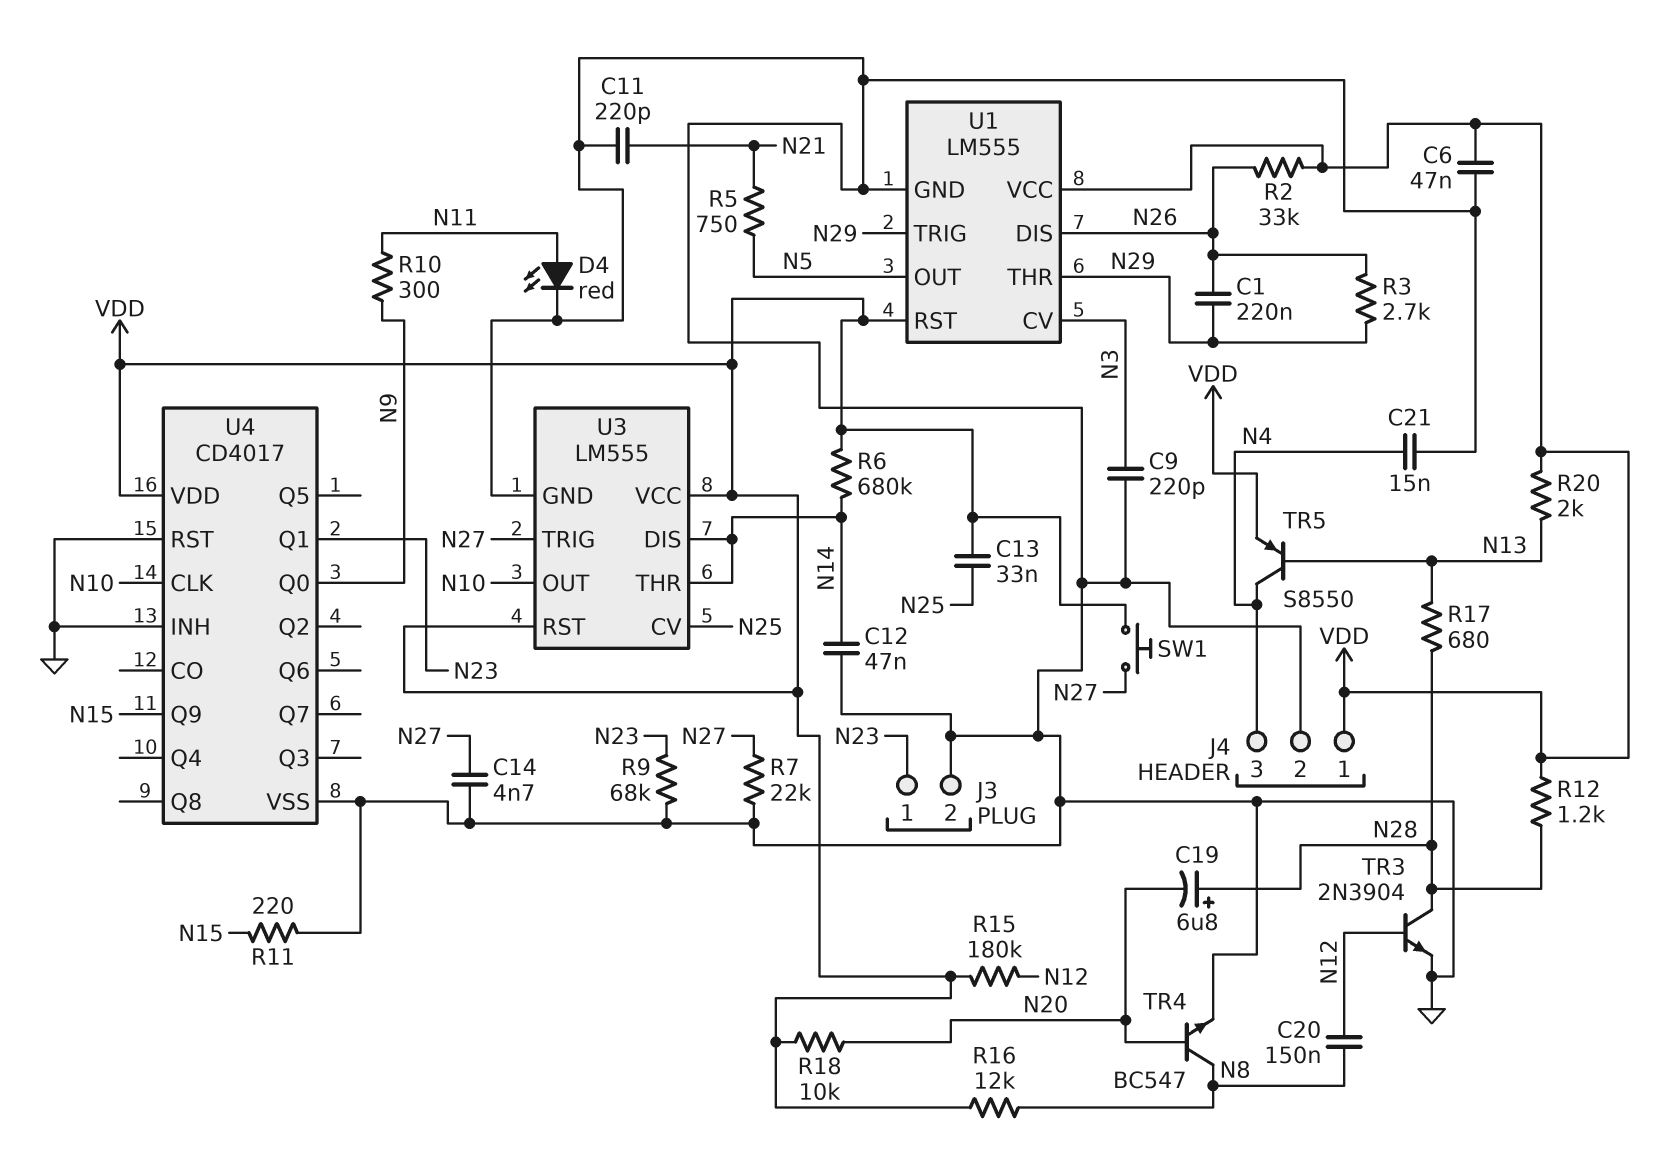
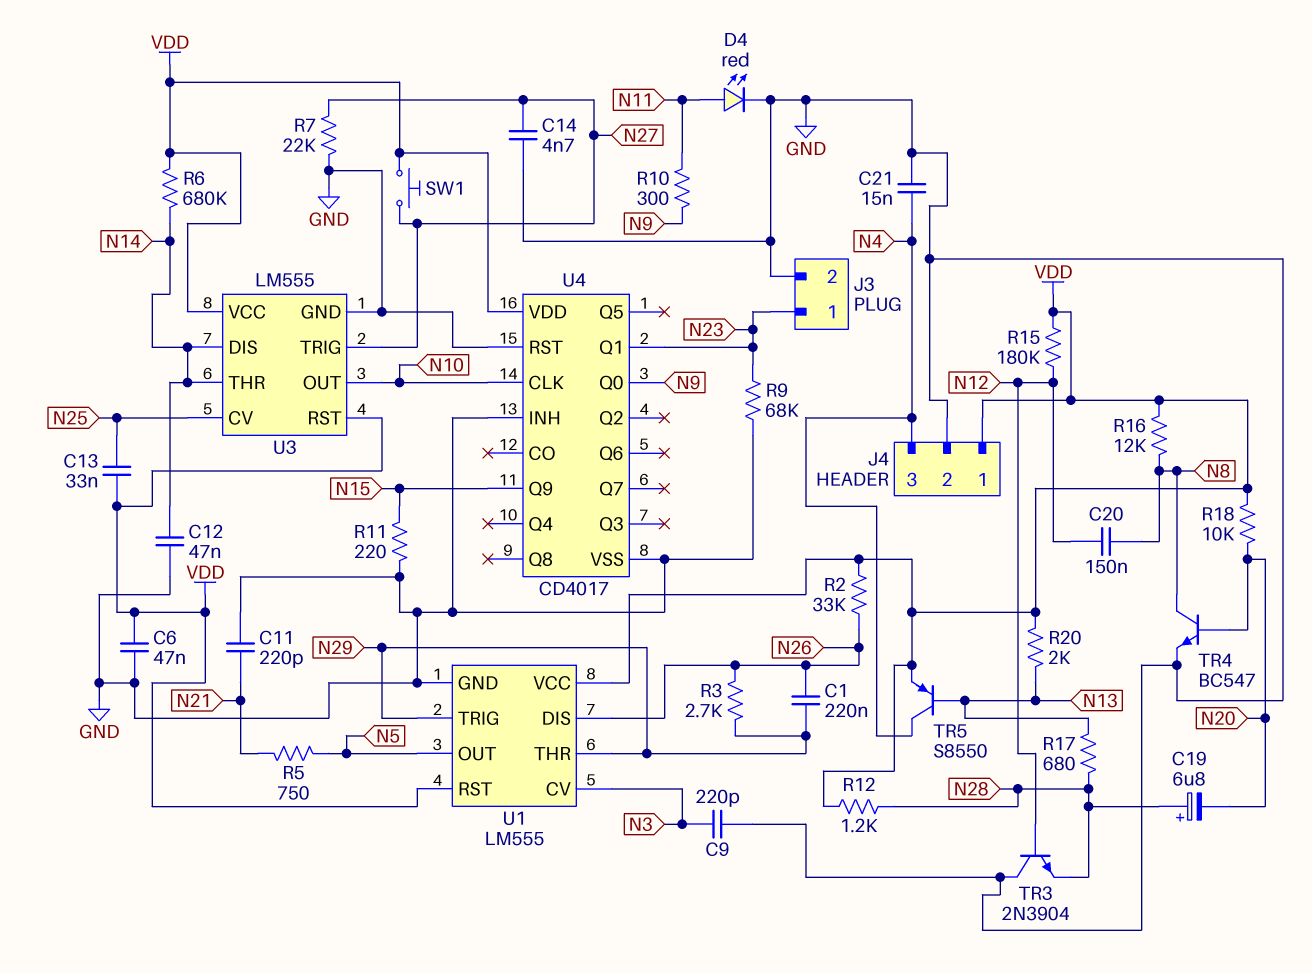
TR3: NPN 2N3904 (B N12, C N28, E GND) -> NPN 2N3904 (B N12, C GND, E N28)

